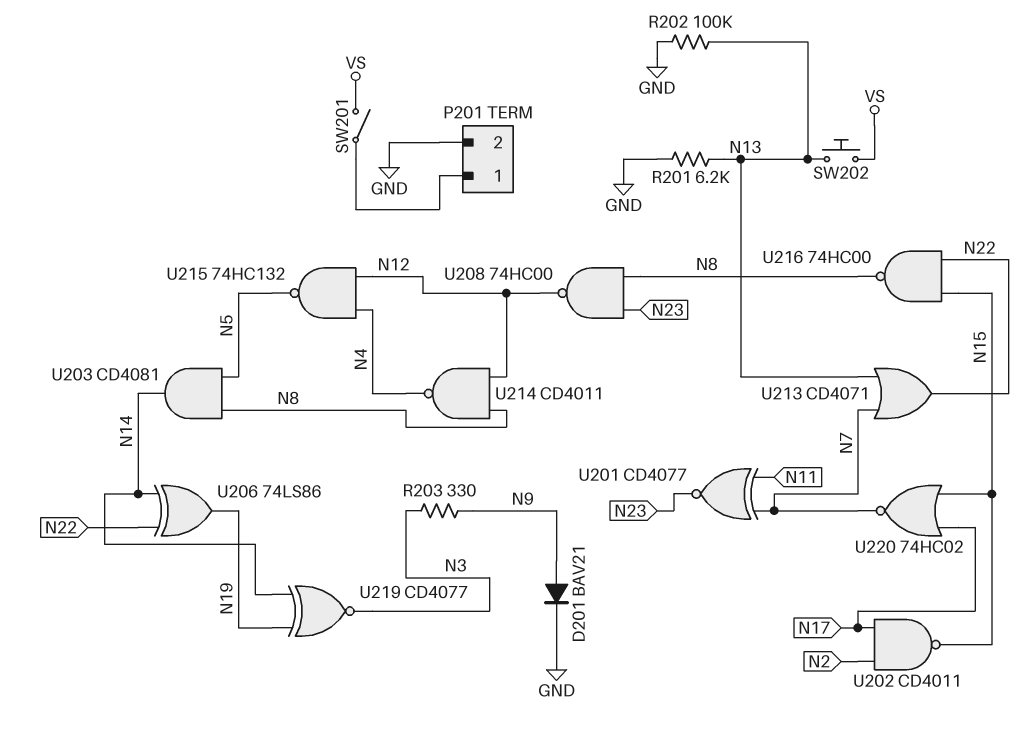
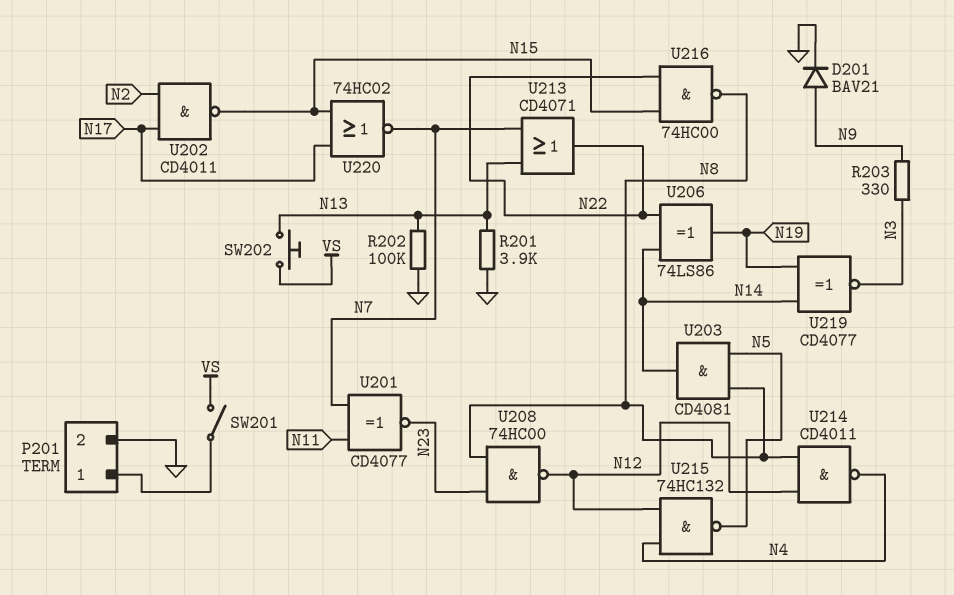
R201: 6.2k (GND, N13) -> 3.9k (GND, N13)

